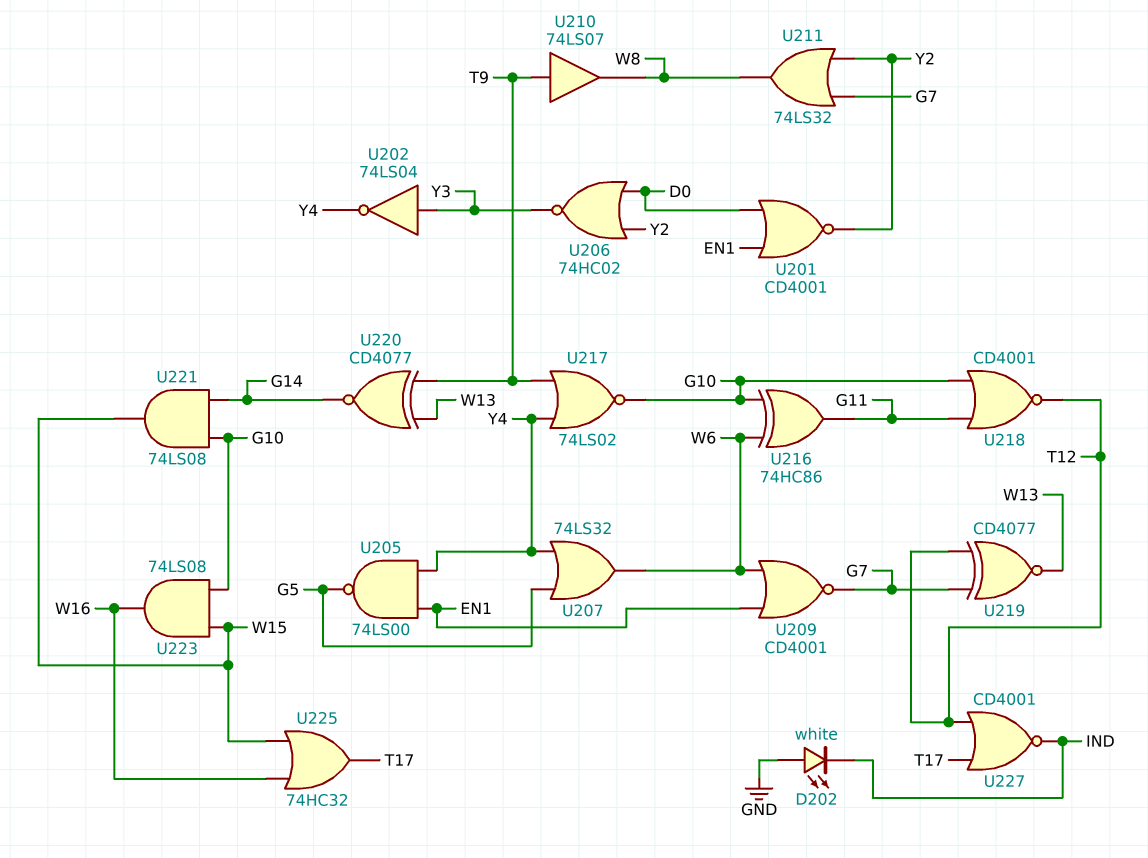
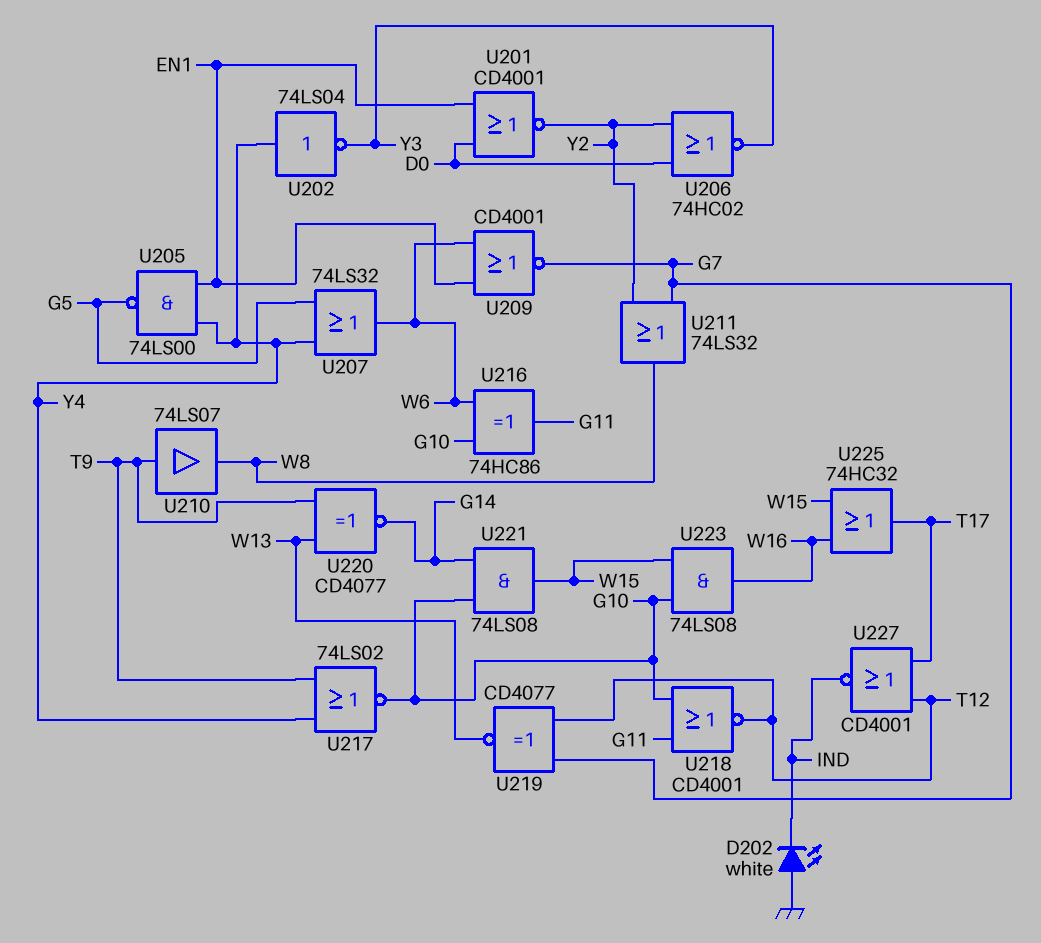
U202: NOT 74LS04 (in Y3, out Y4) -> NOT 74LS04 (in Y4, out Y3)

